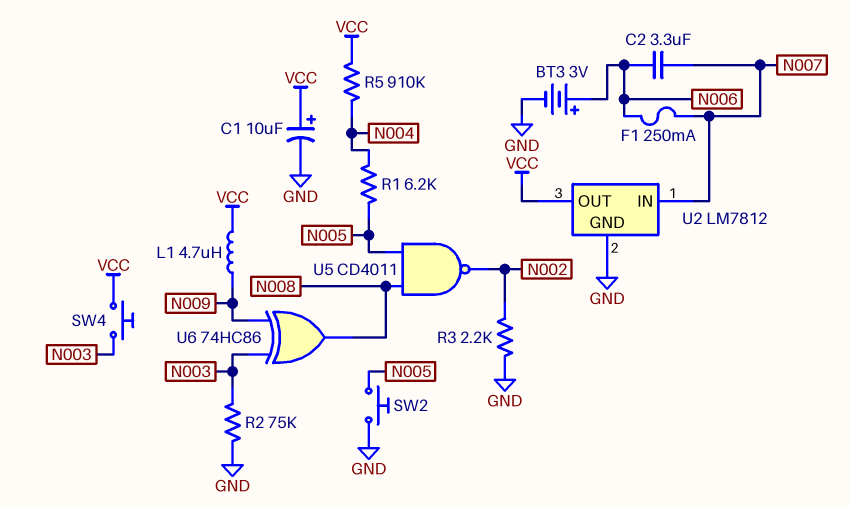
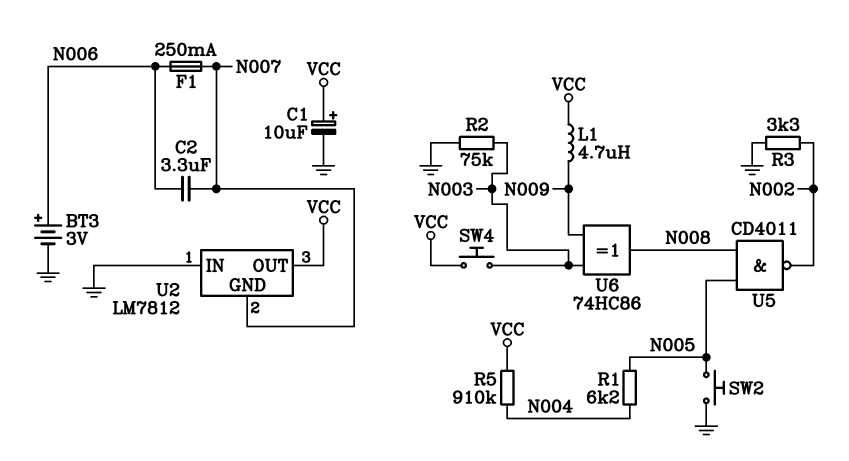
R3: 2.2k (GND, N002) -> 3.3k (GND, N002)
U2 pin GND: GND -> N007
U2 pin IN: N007 -> GND

